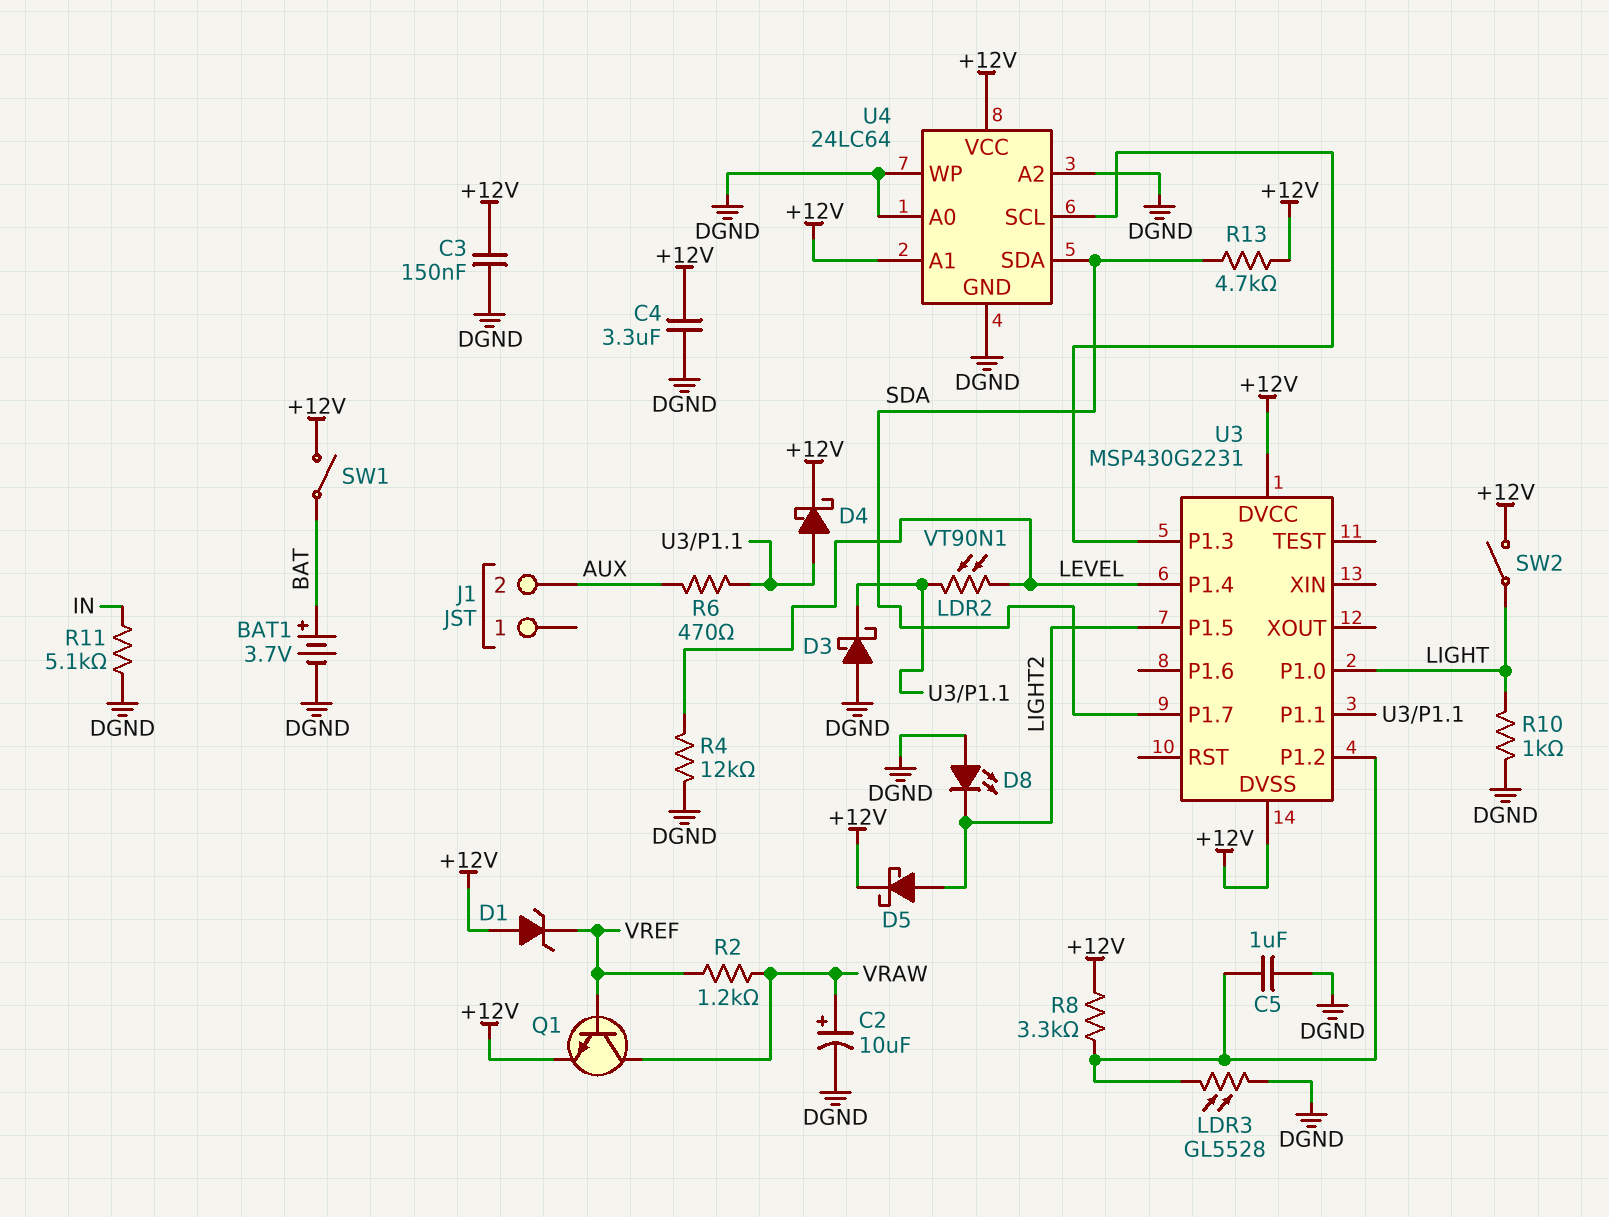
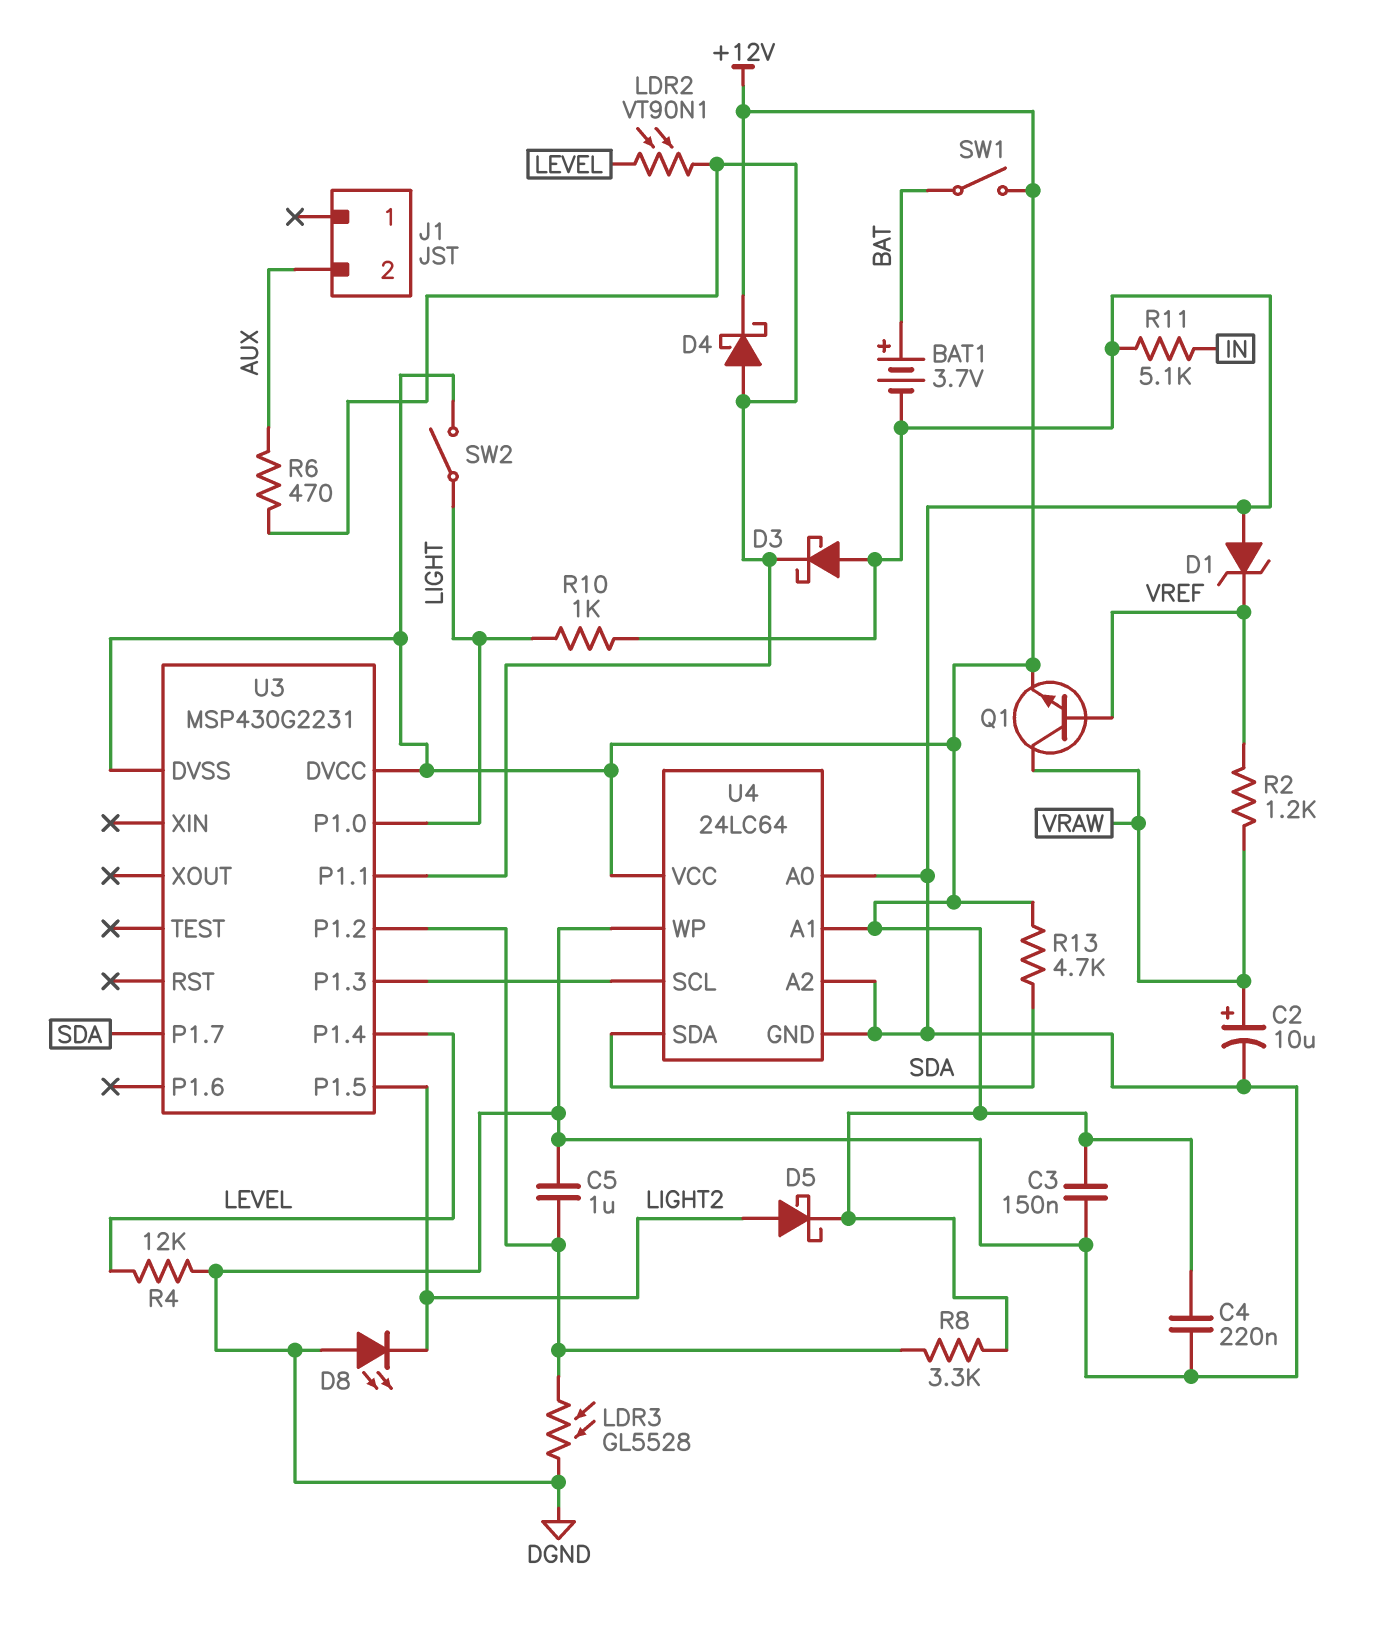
C4: 3.3uF (+12V, DGND) -> 220nF (+12V, DGND)
D1: zener (A +12V, K VREF) -> zener (A DGND, K VREF)

